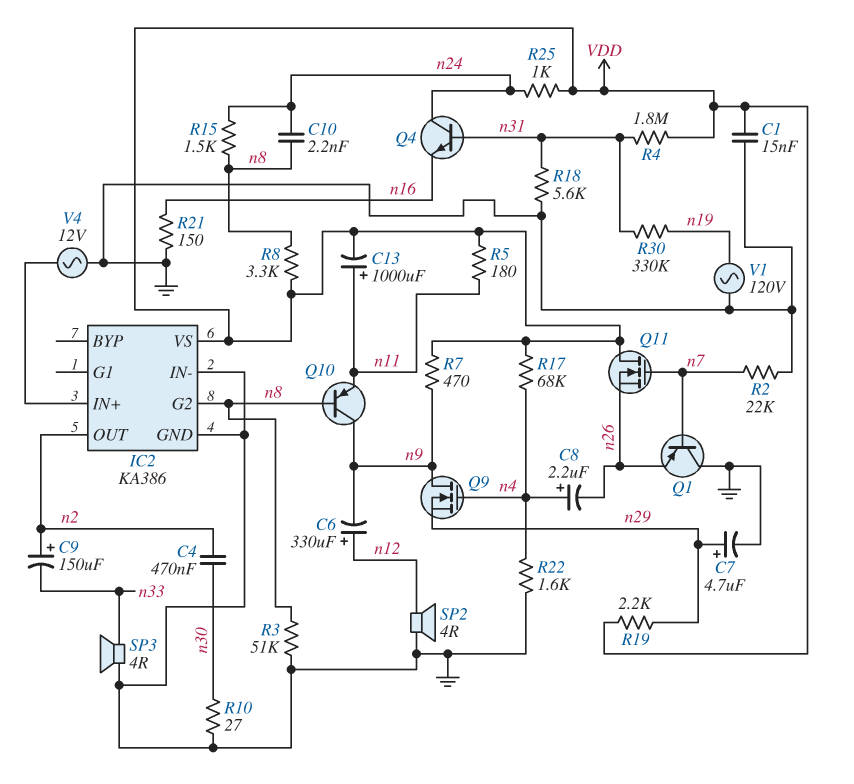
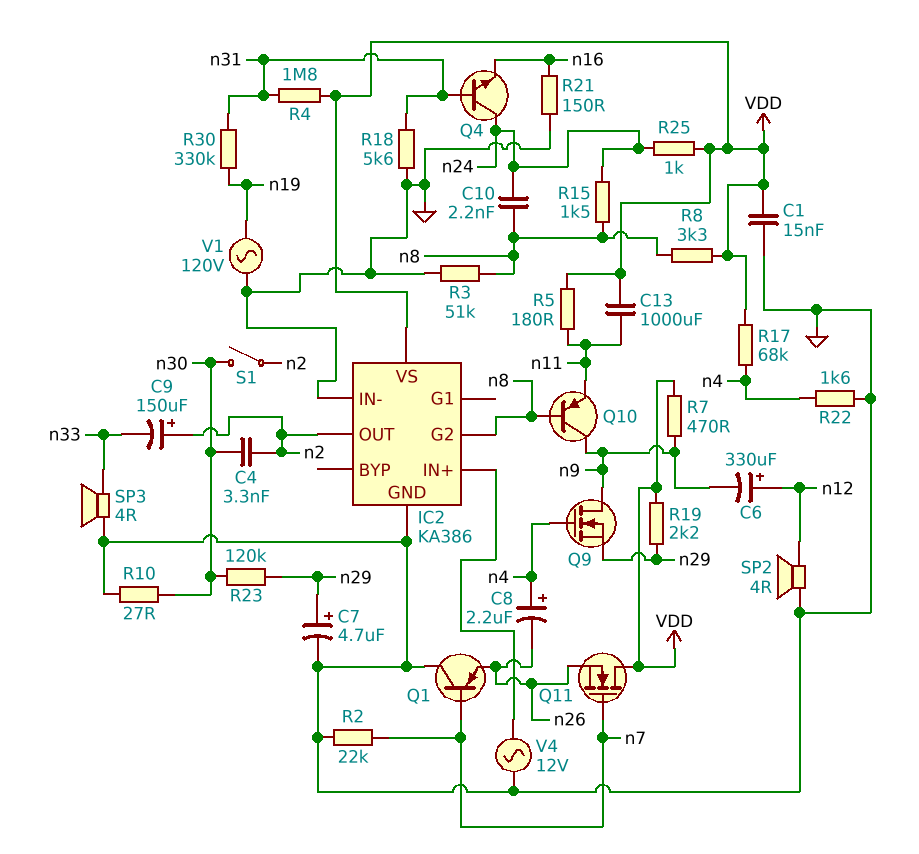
C4: 470nF (n2, n30) -> 3.3nF (n2, n30)
C13: 1000uF (plus n11, minus VDD) -> 1000uF (VDD, n11)
R23: none -> 120k (n29, n30)
S1: none -> switch (n2, n30)

